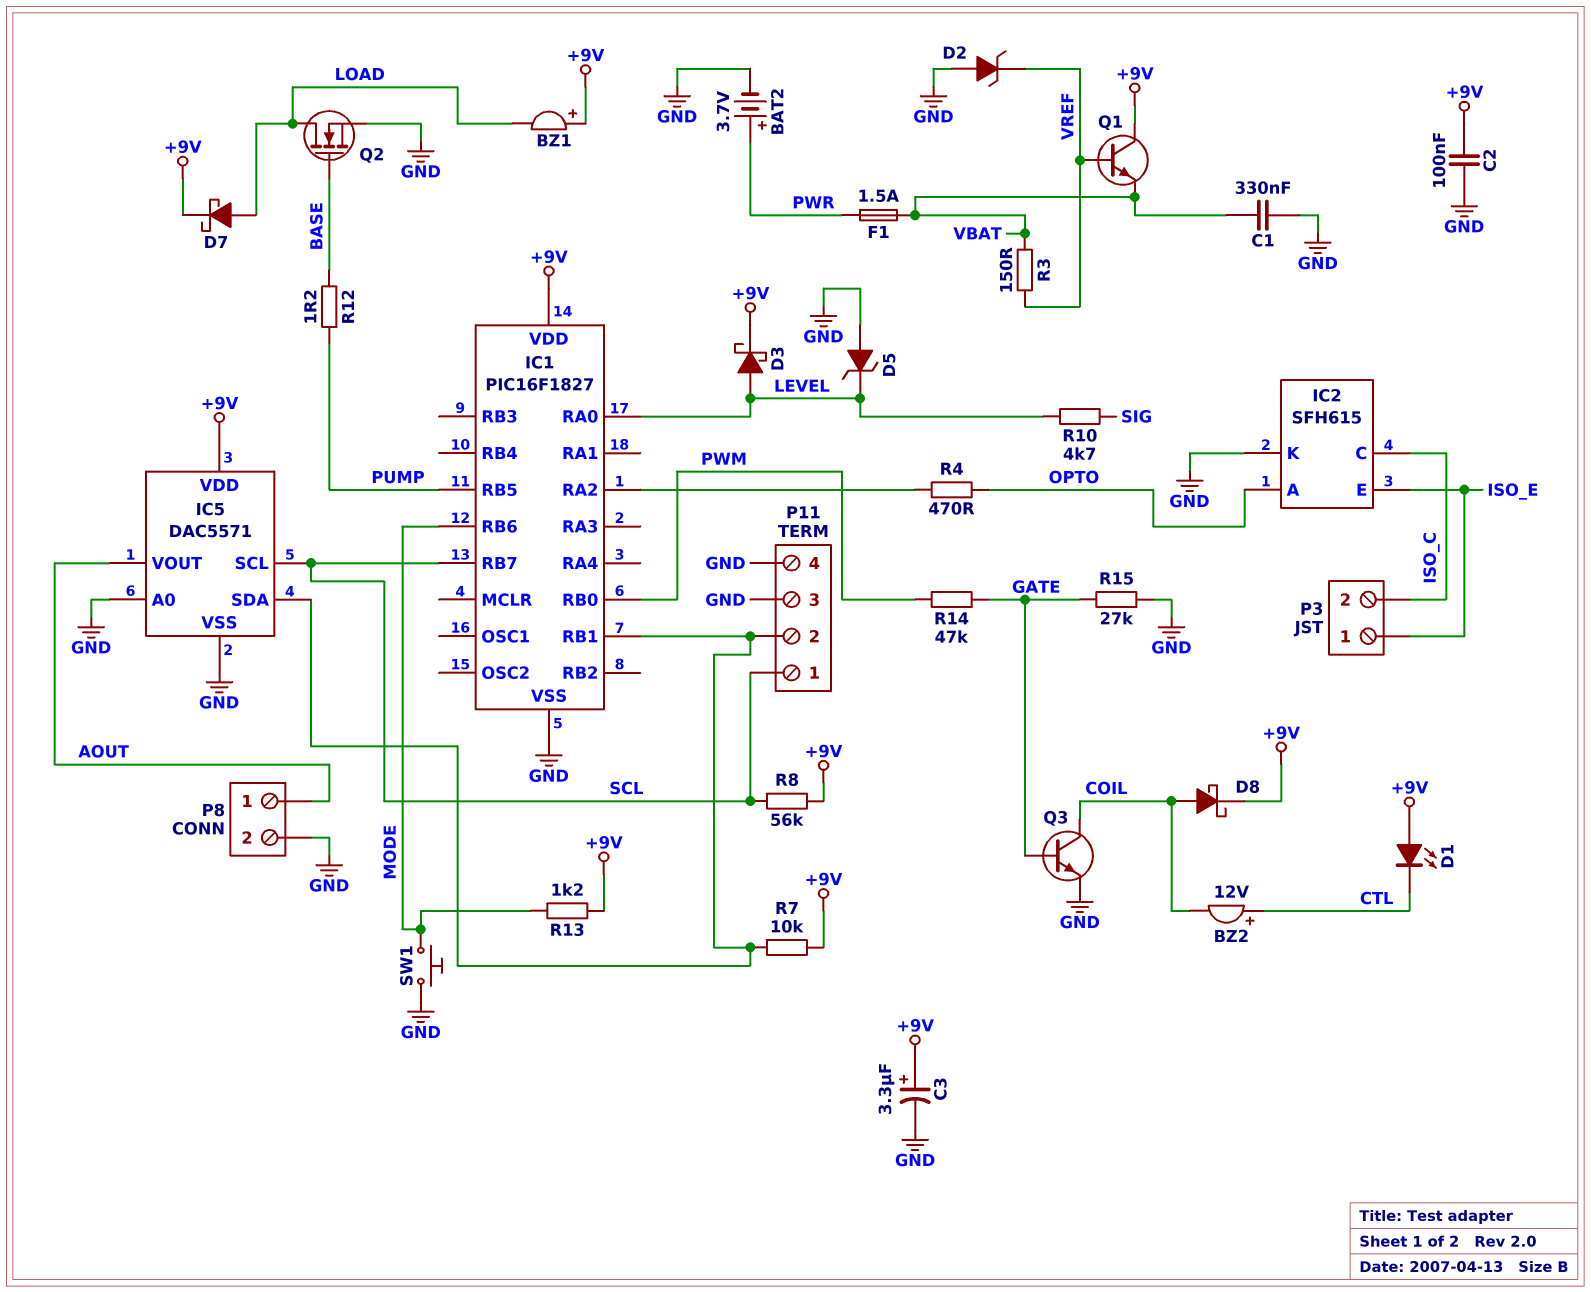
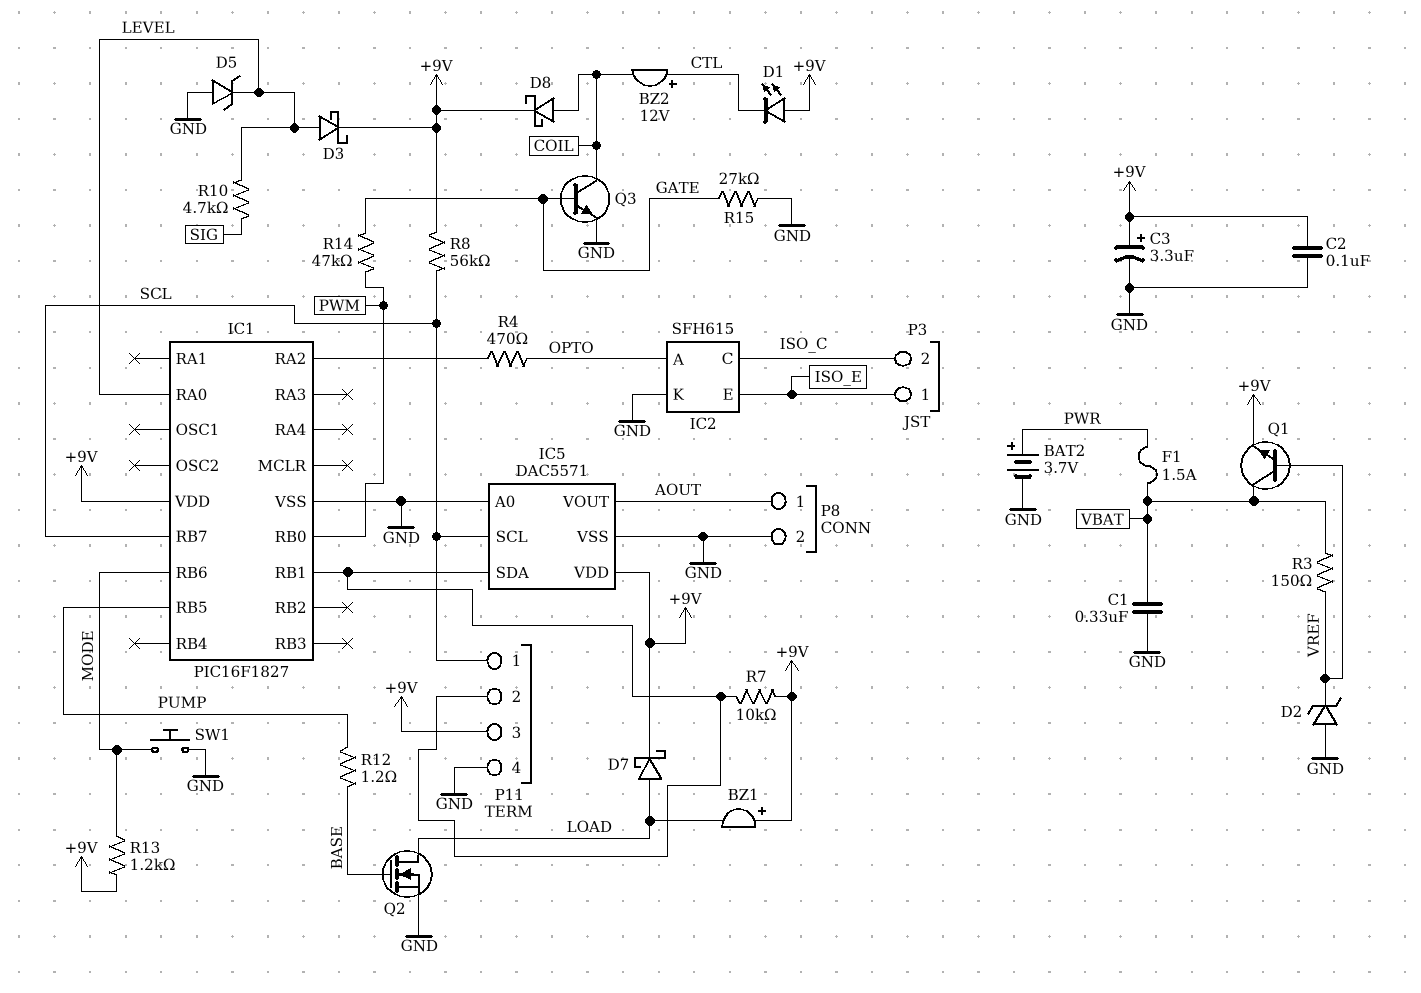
P11 pin 3: GND -> +9V
Q1: NPN (B VREF, C +9V, E VBAT) -> NPN (B VREF, C VBAT, E +9V)

